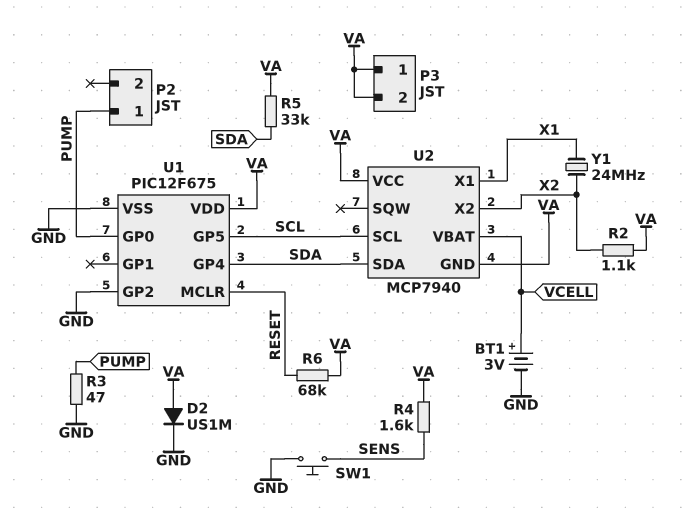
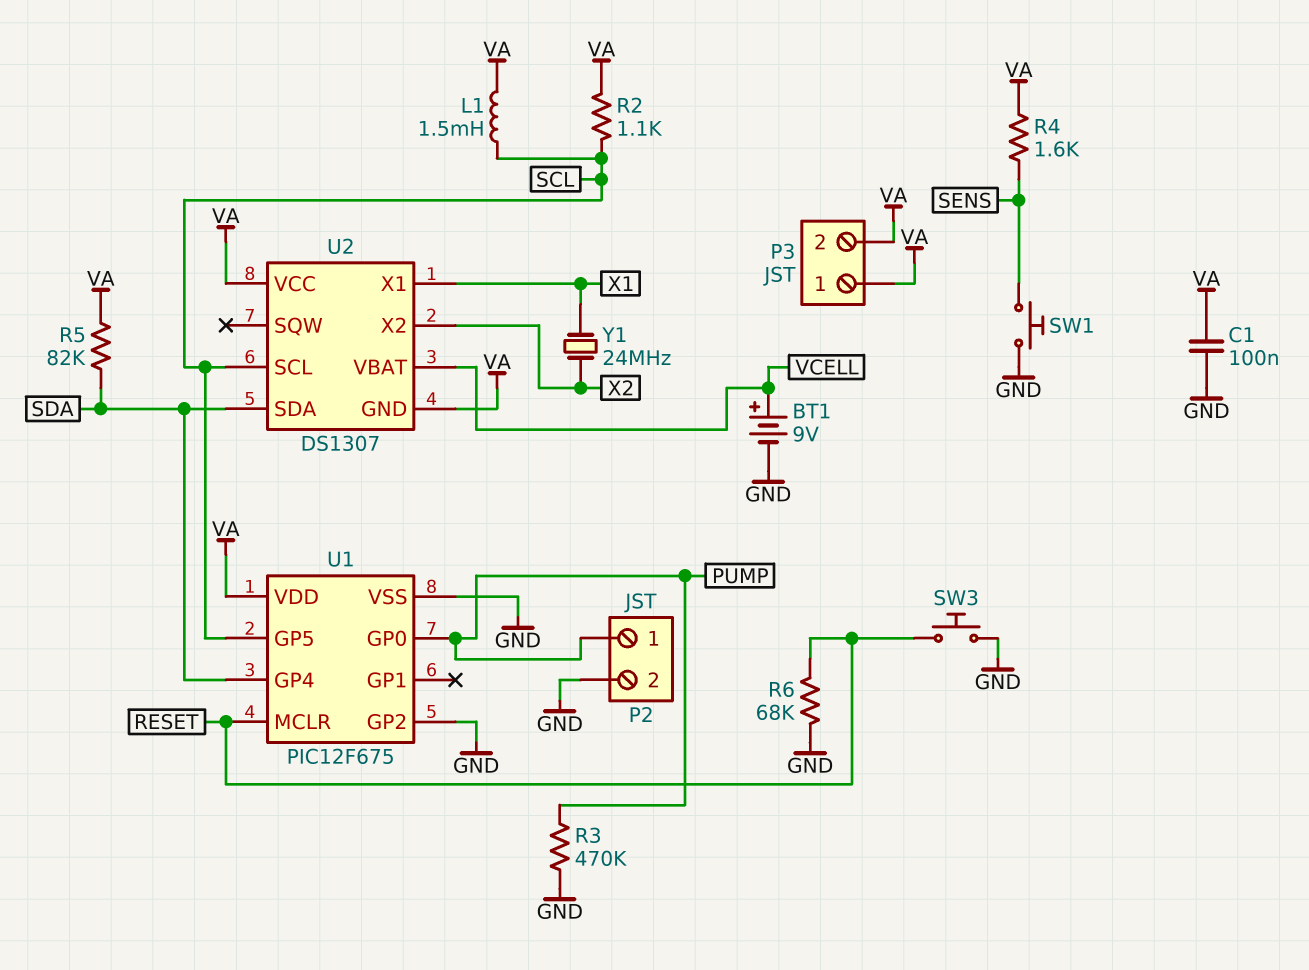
BT1: 3V (plus VCELL, minus GND) -> 9V (plus VCELL, minus GND)
C1: none -> 100nF (GND, VA)
D2: diode US1M (A VA, K GND) -> none
L1: none -> 1.5mH (SCL, VA)
P2 pin 2: none -> GND
R2: 1.1k (VA, X2) -> 1.1k (SCL, VA)
R3: 47 (GND, PUMP) -> 470k (GND, PUMP)
R5: 33k (SDA, VA) -> 82k (SDA, VA)
R6: 68k (RESET, VA) -> 68k (GND, RESET)
SW3: none -> button (GND, RESET)
U2: MCP7940 -> DS1307

